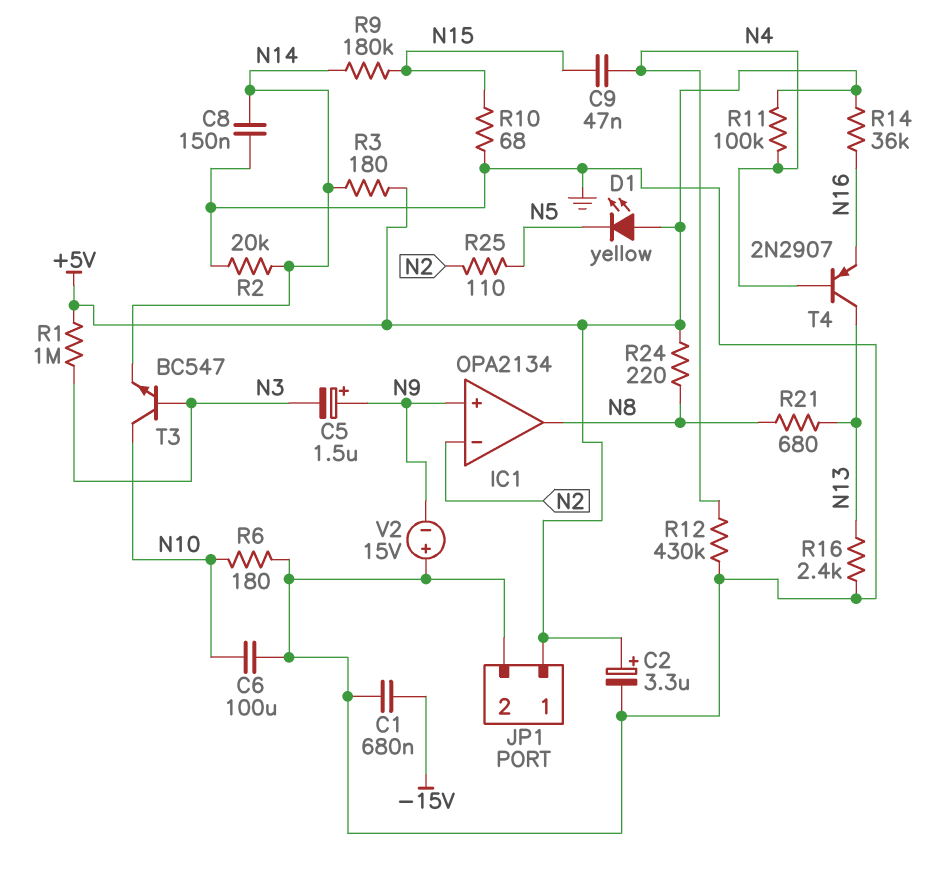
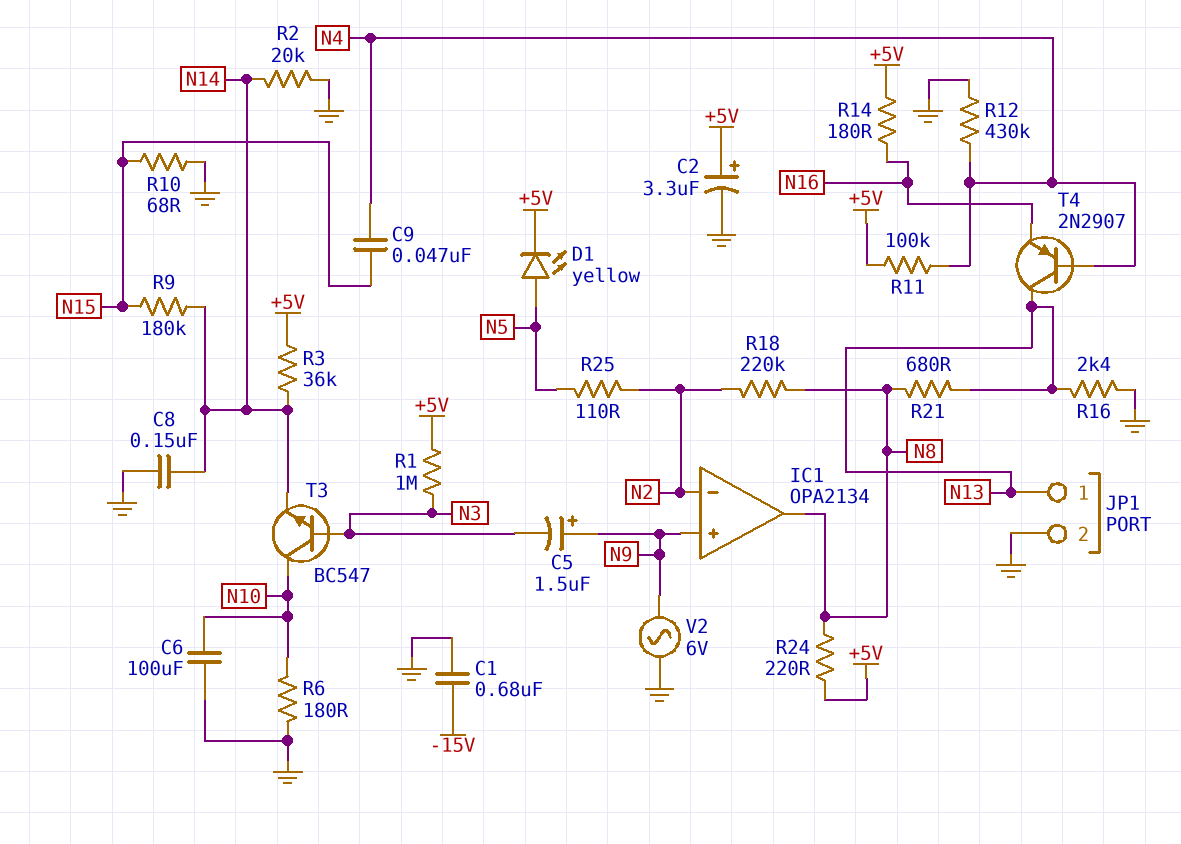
D1: LED yellow (A +5V, K N5) -> LED yellow (A N5, K +5V)
JP1 pin 1: +5V -> N13
R3: 180 (+5V, N14) -> 36k (+5V, N14)
R14: 36k (+5V, N16) -> 180 (+5V, N16)
R18: none -> 220k (N2, N8)
V2: 15V (plus GND, minus N9) -> AC 6V (GND, N9)

